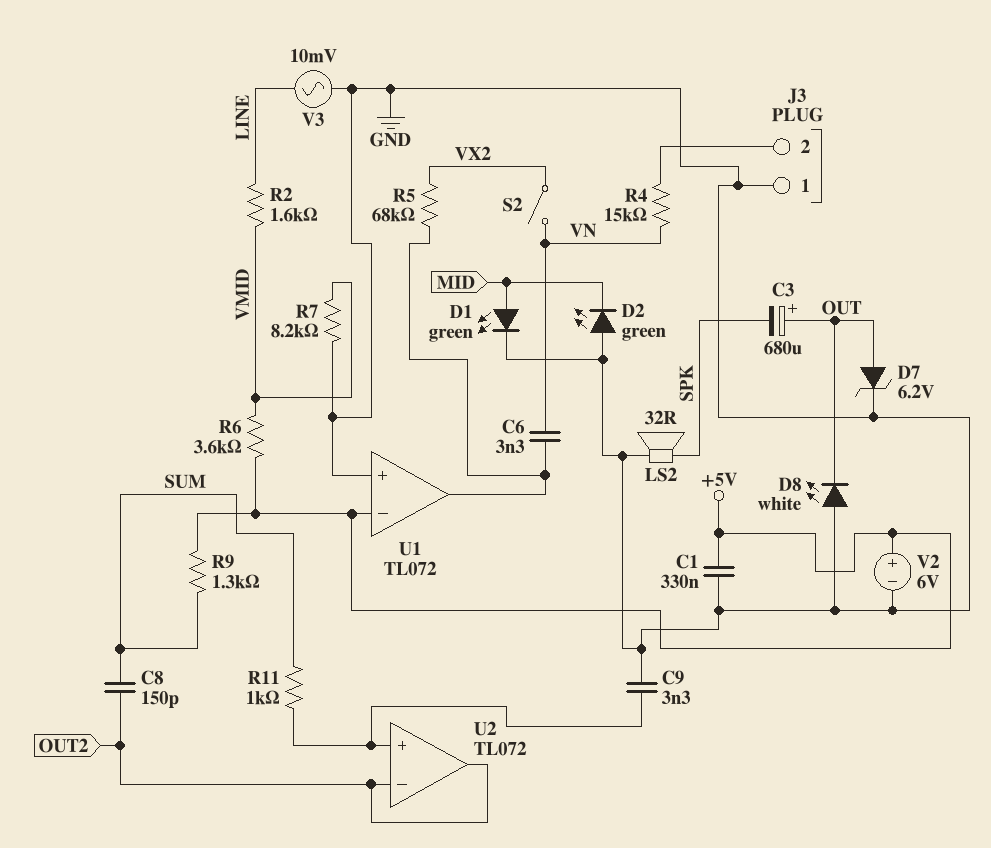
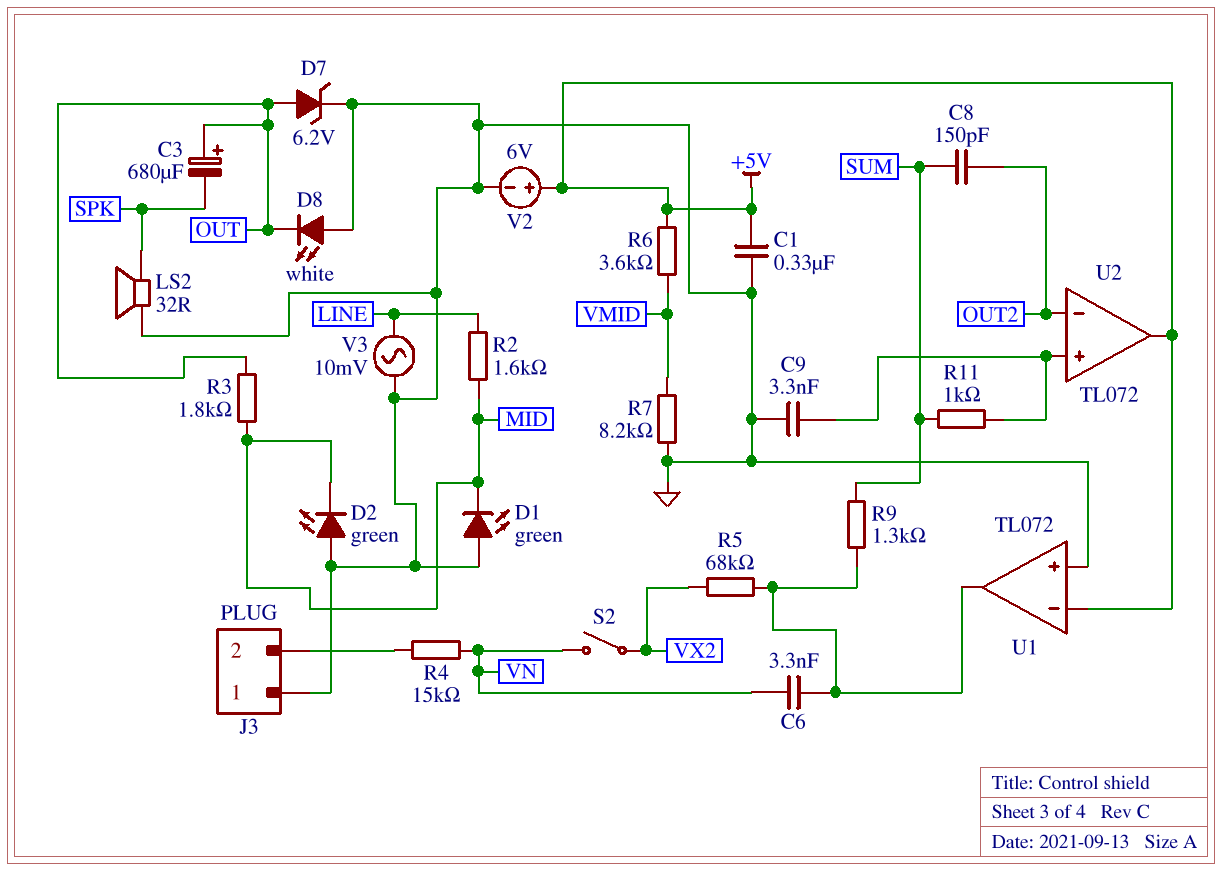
D1: LED green (A MID, K GND) -> LED green (A GND, K MID)
R2: 1.6k (LINE, VMID) -> 1.6k (LINE, MID)
R3: none -> 1.8k (MID, OUT)
R9: 1.3k (+5V, SUM) -> 1.3k (SUM, U1/out)
U2 pin out: OUT2 -> +5V

